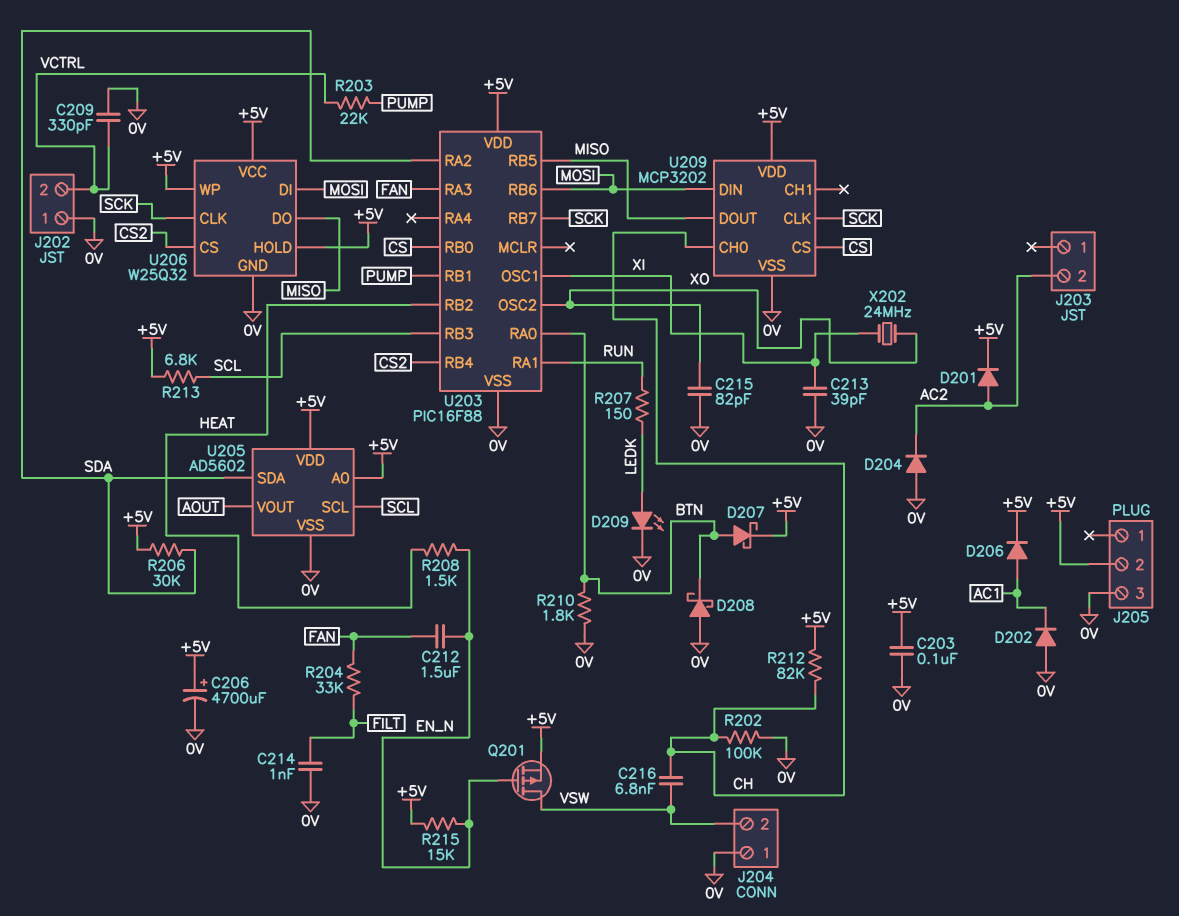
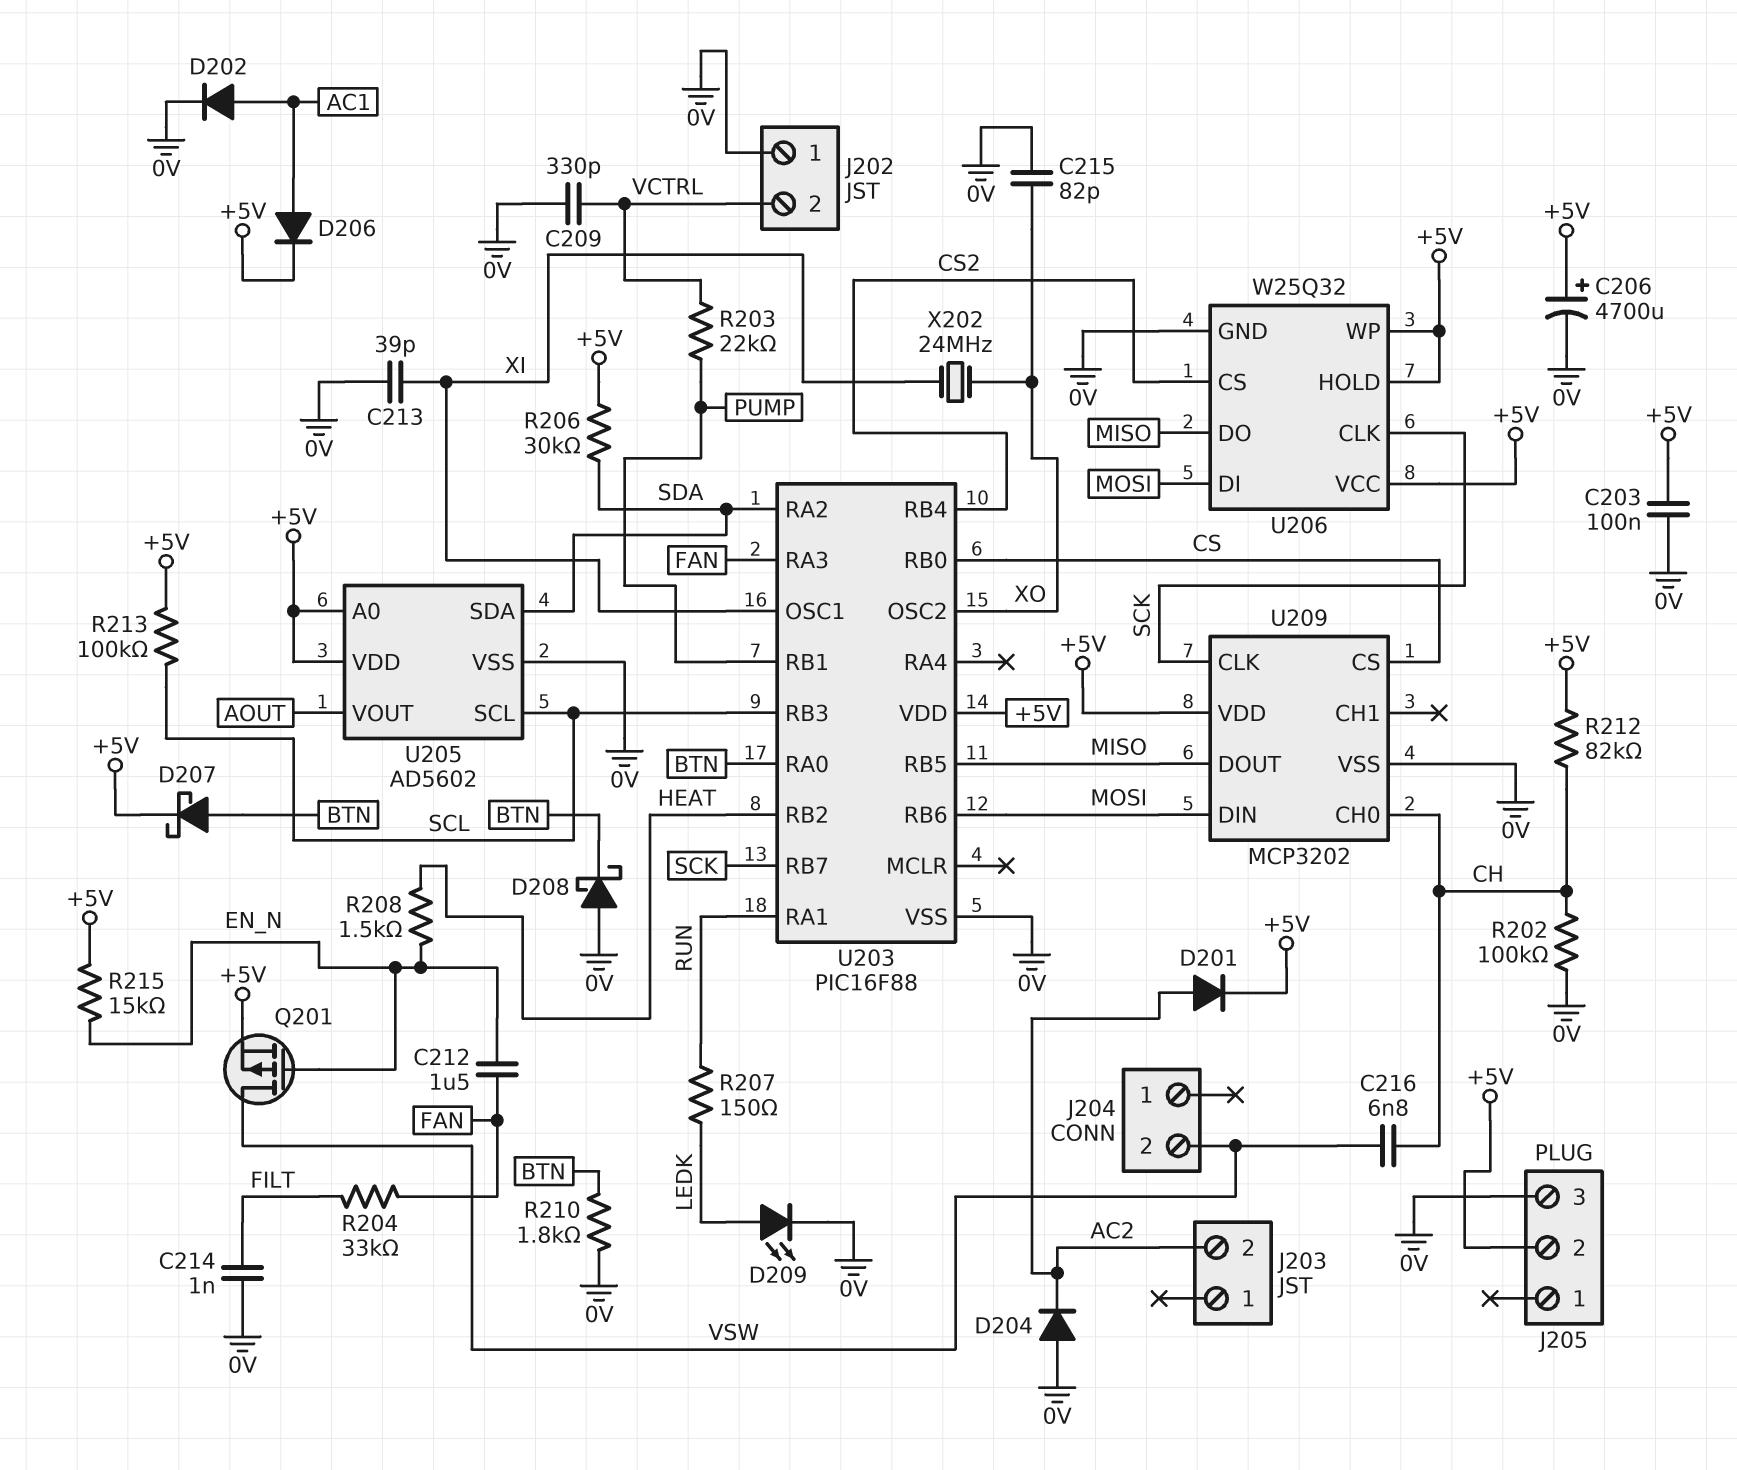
D202: diode (A 0V, K AC1) -> diode (A AC1, K 0V)
J204 pin 1: 0V -> none
R213: 6.8k (+5V, SCL) -> 100k (+5V, SCL)

